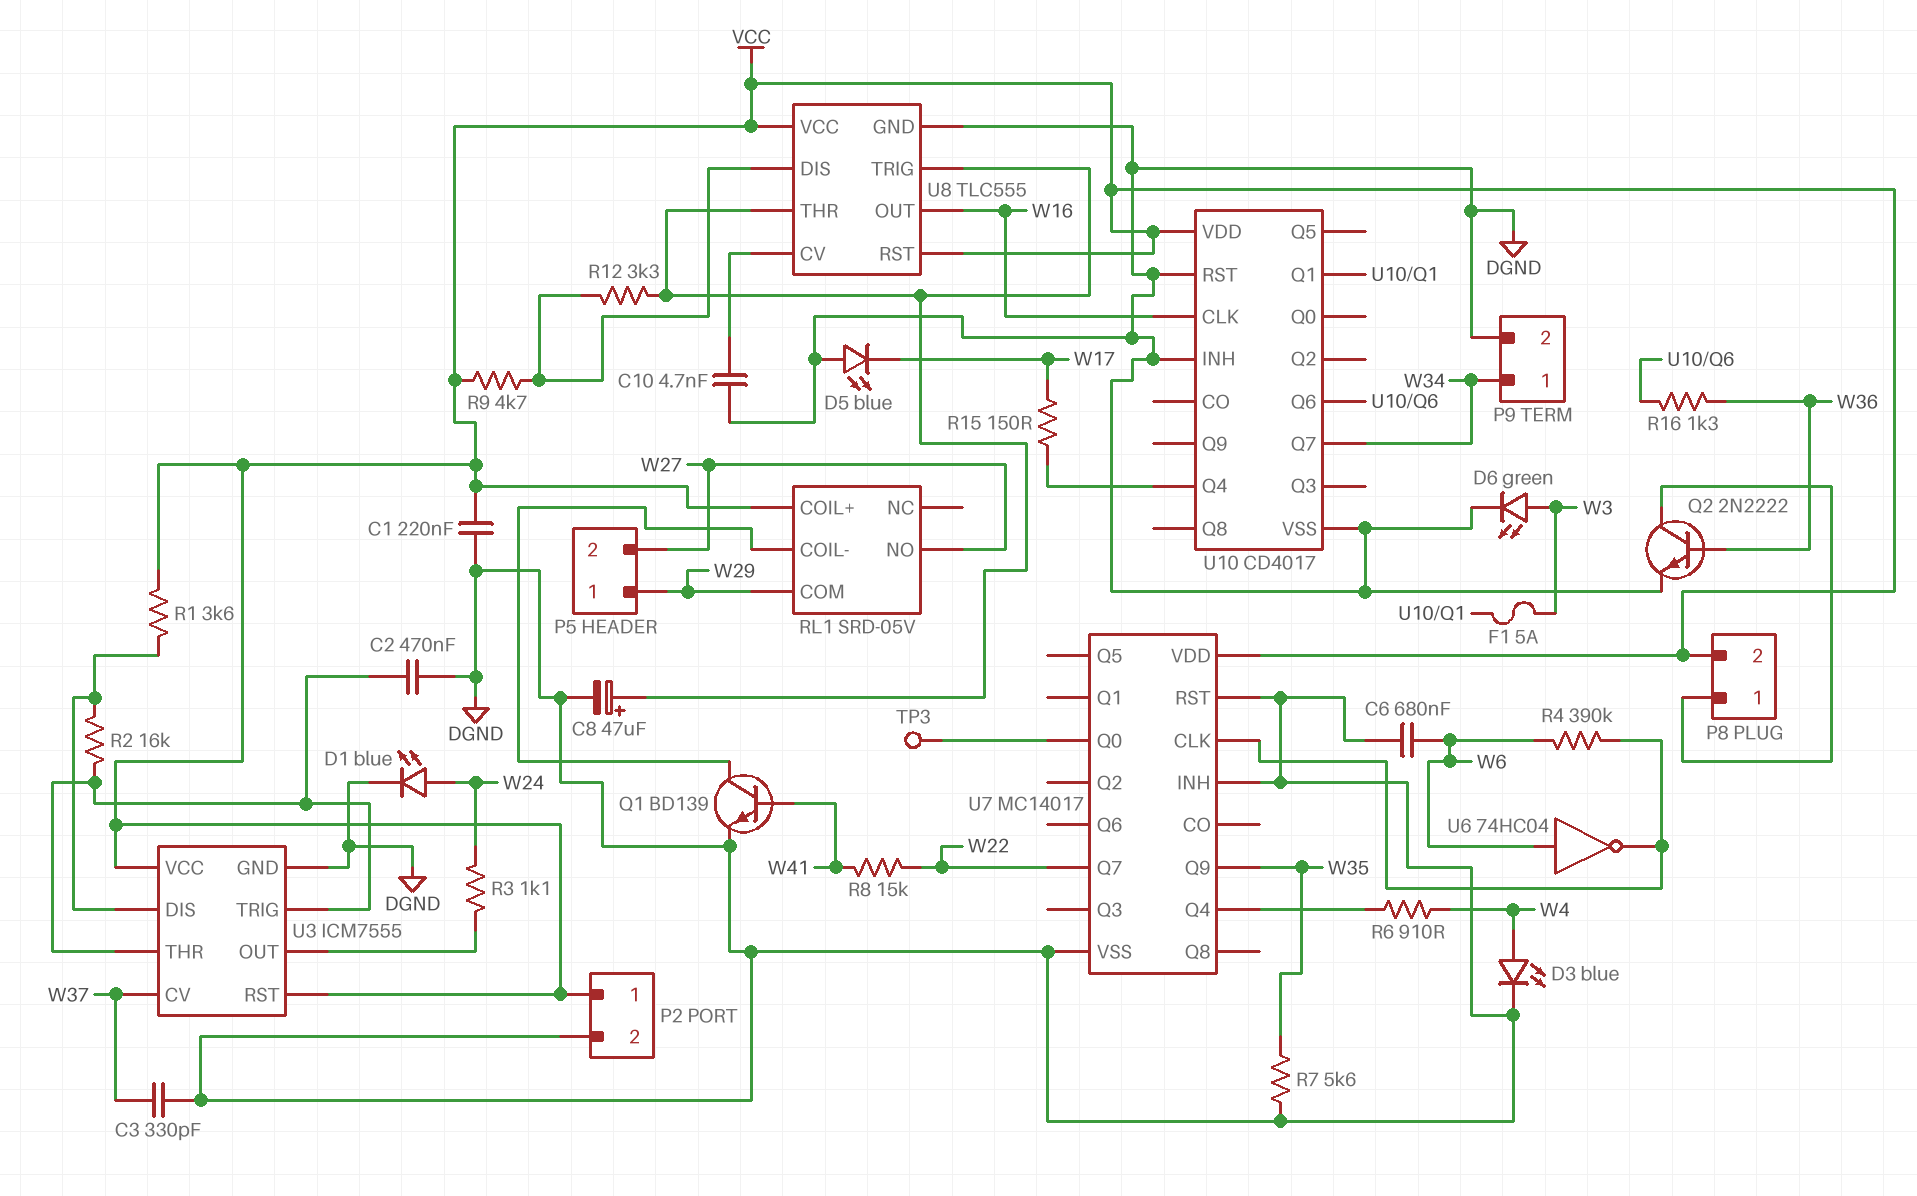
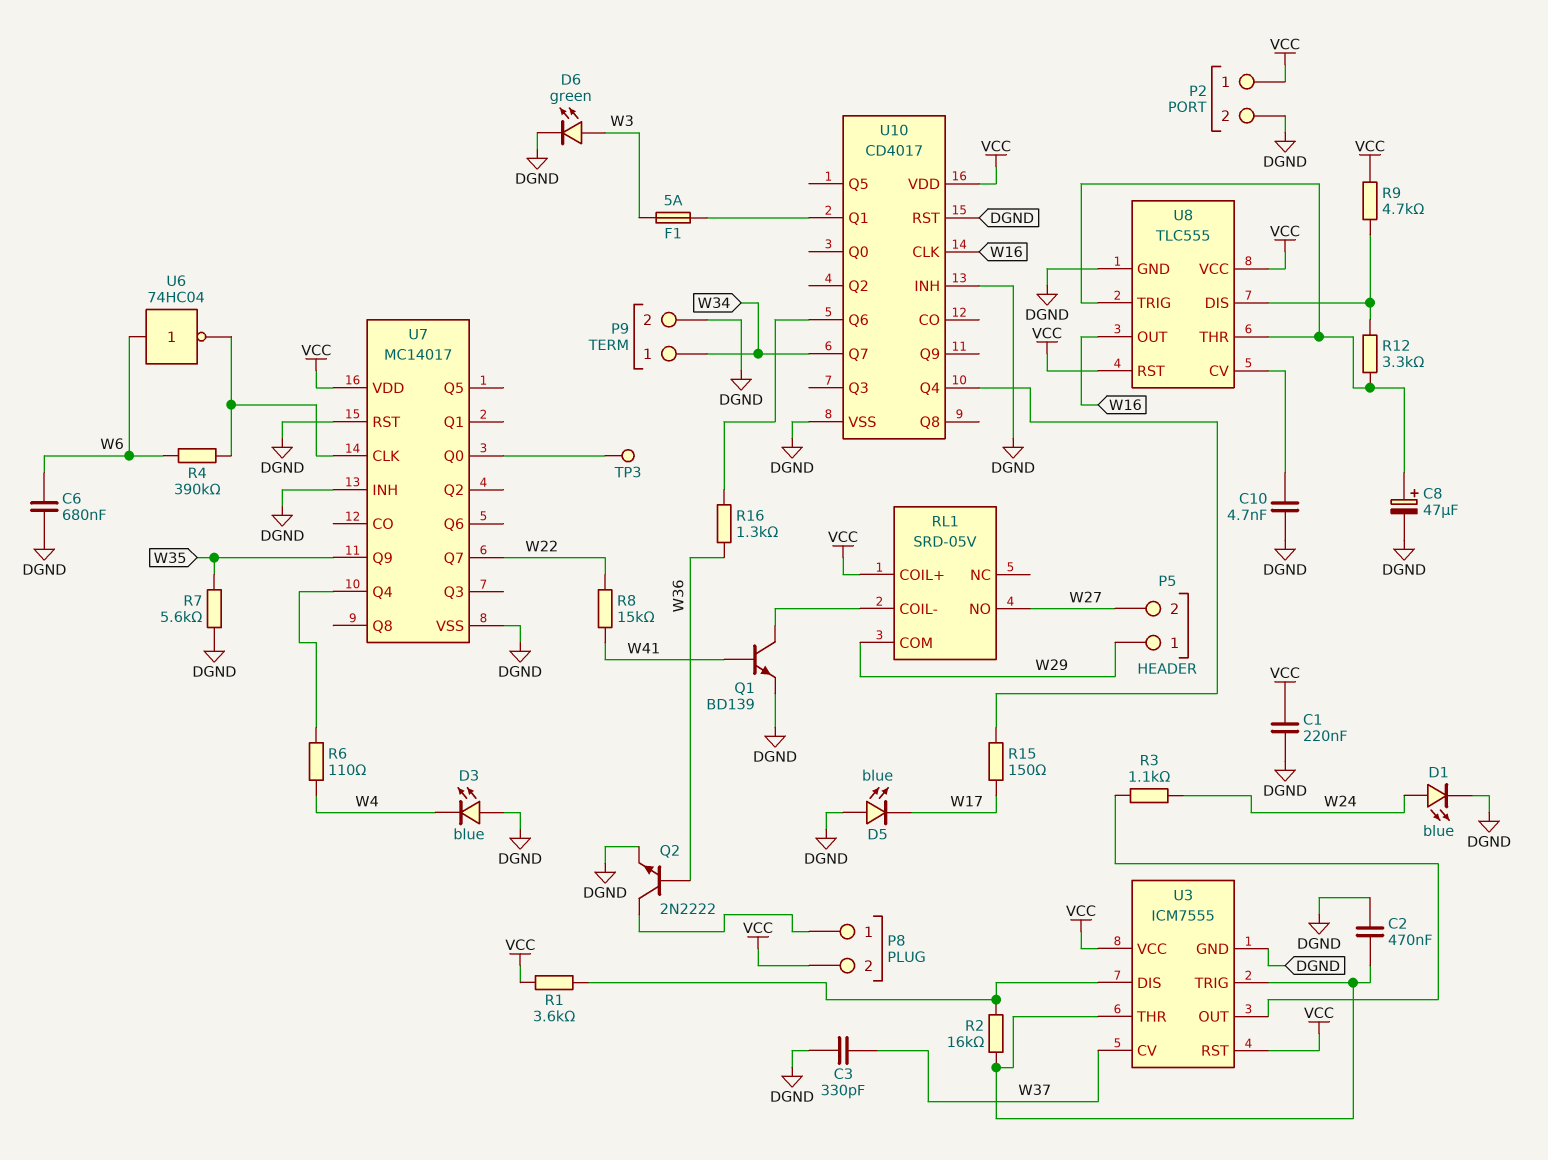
D3: LED blue (A W4, K DGND) -> LED blue (A DGND, K W4)
R6: 910 (U7/Q4, W4) -> 110 (U7/Q4, W4)

